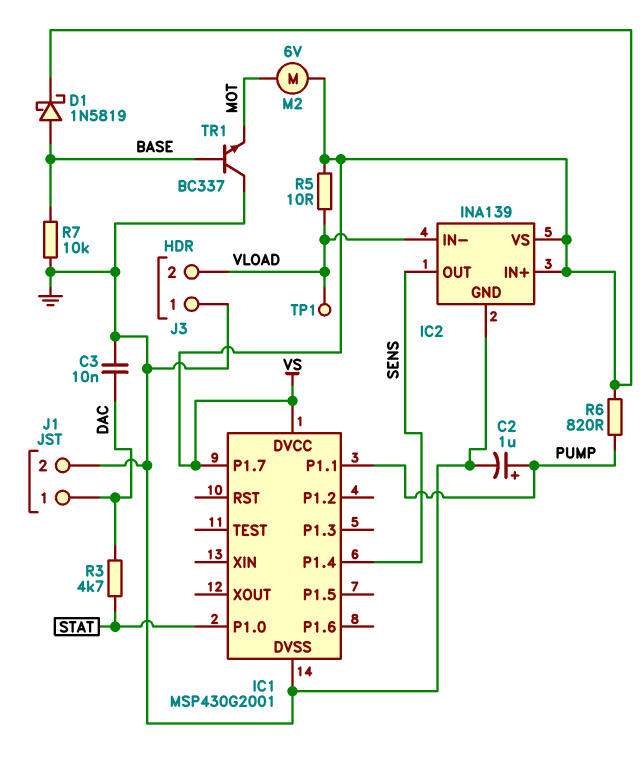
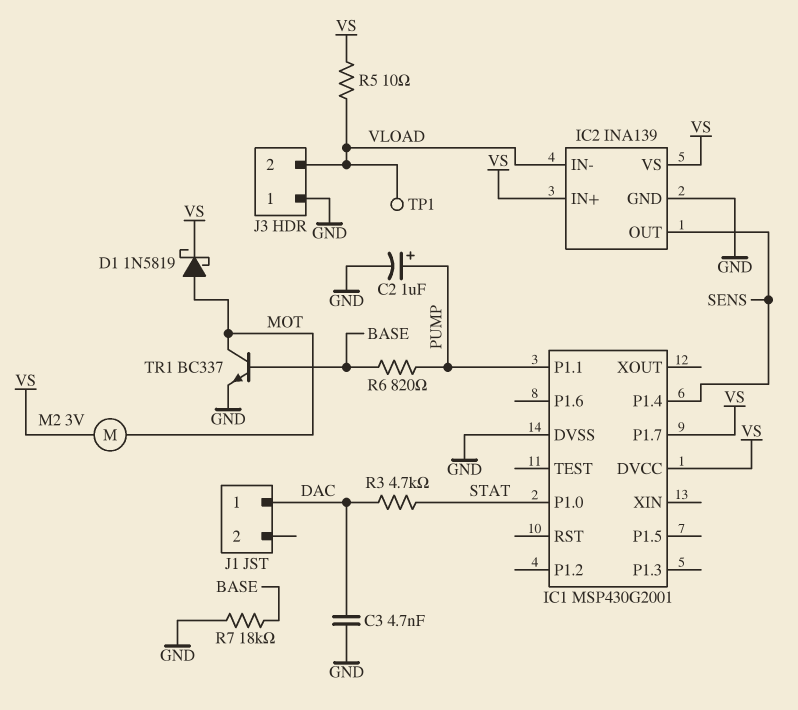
C3: 10nF (DAC, GND) -> 4.7nF (DAC, GND)
D1: schottky 1N5819 (A BASE, K VS) -> schottky 1N5819 (A MOT, K VS)
J1 pin 2: GND -> none
M2: motor 6V (MOT, VS) -> motor 3V (MOT, VS)
R6: 820 (PUMP, VS) -> 820 (BASE, PUMP)
R7: 10k (BASE, GND) -> 18k (BASE, GND)
TR1: NPN BC337 (B BASE, C GND, E MOT) -> NPN BC337 (B BASE, C MOT, E GND)

